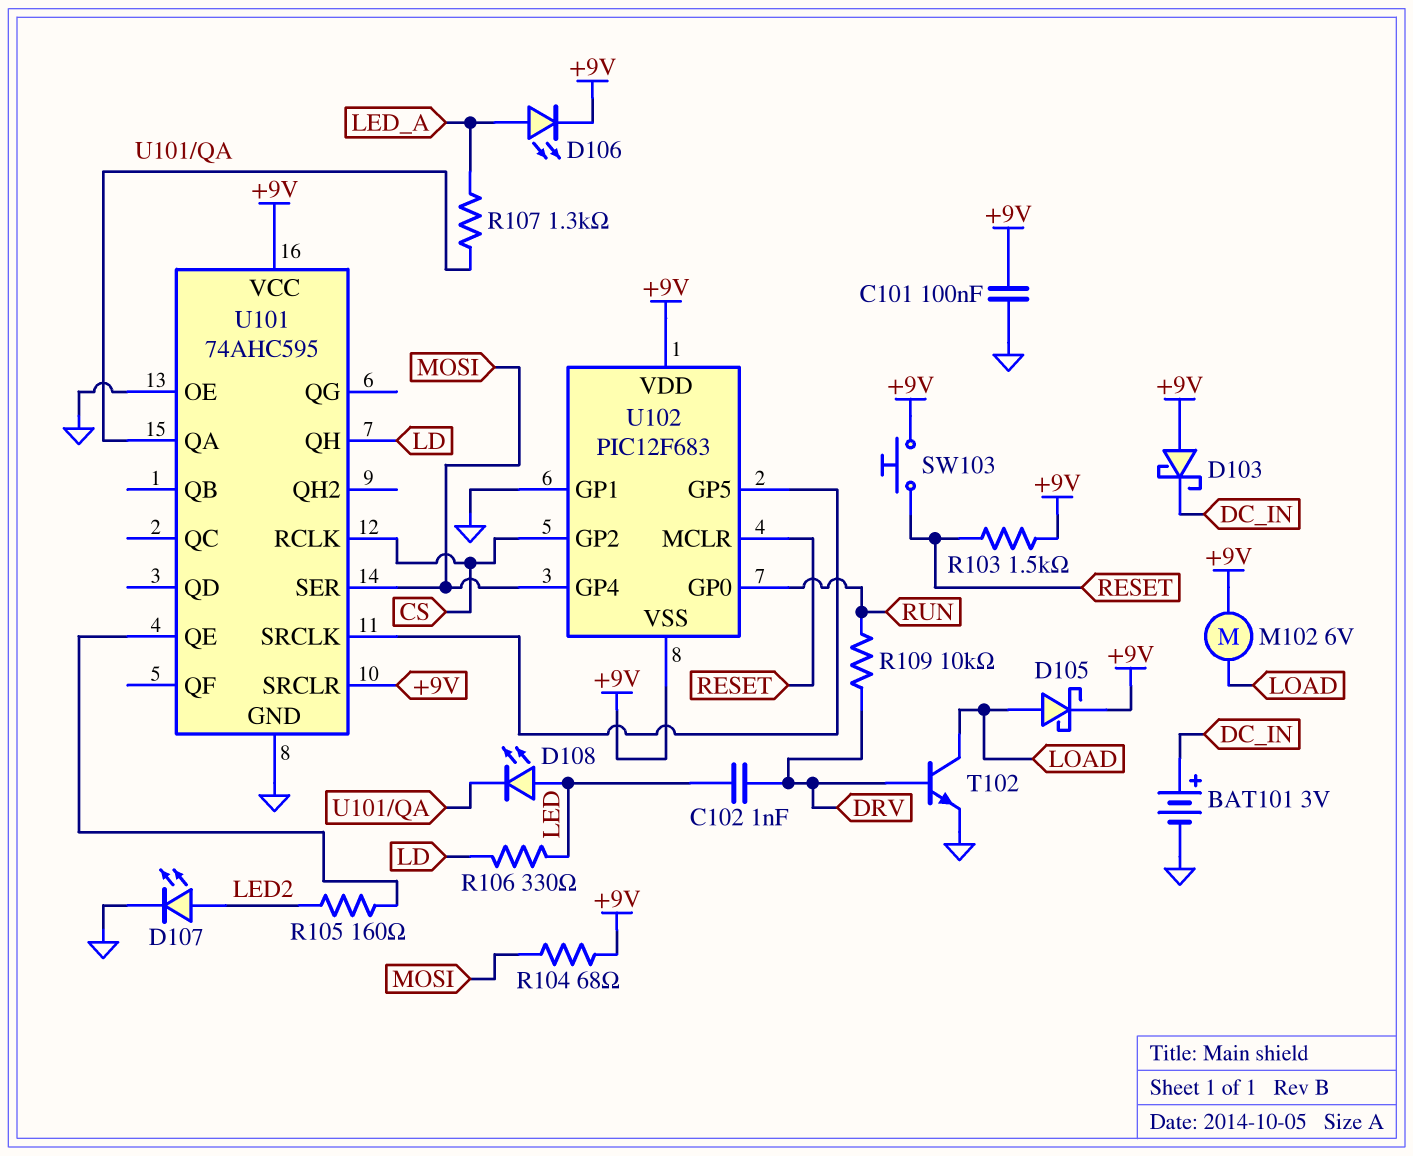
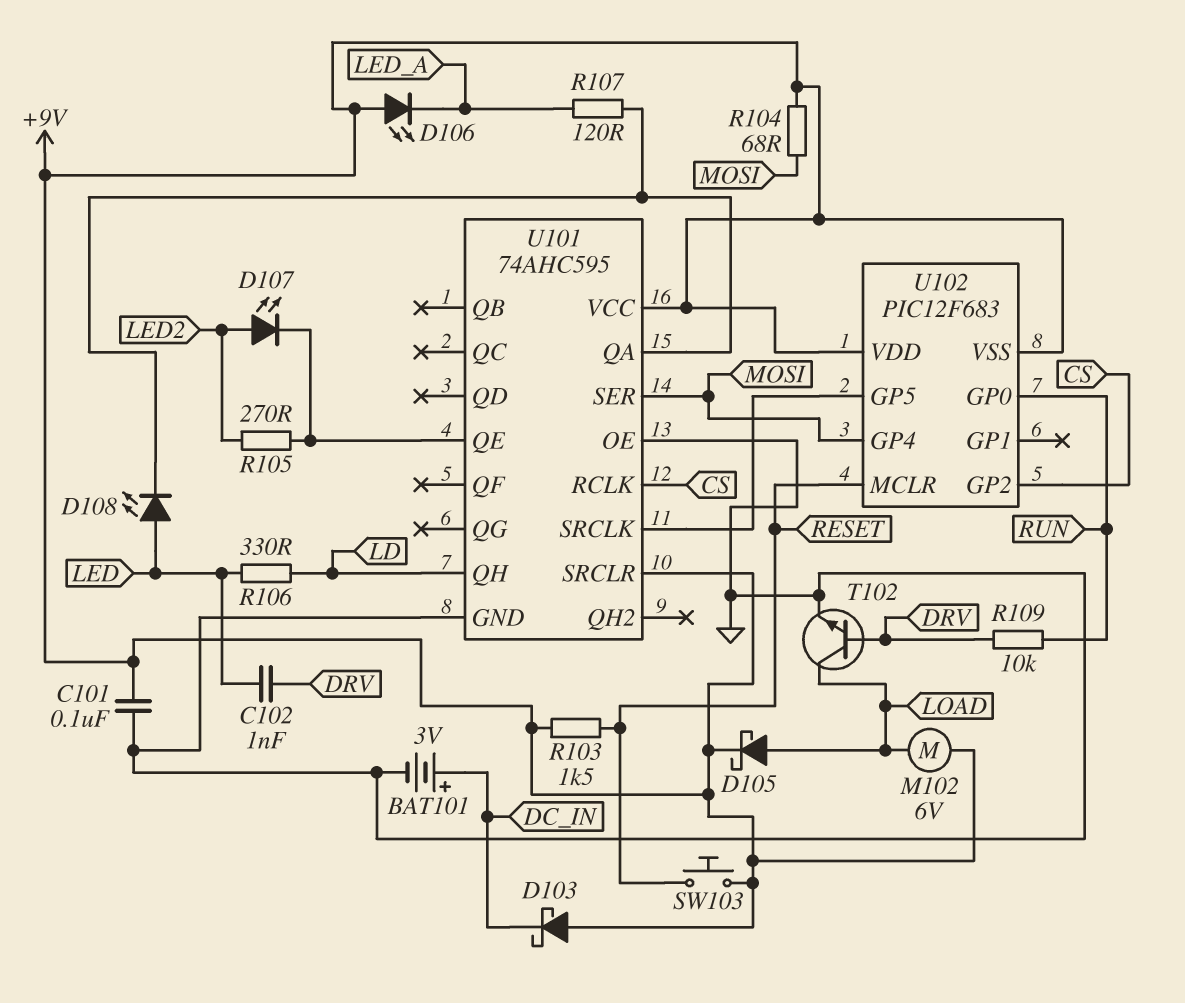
D106: LED (A LED_A, K +9V) -> LED (A +9V, K LED_A)
D107: LED (A LED2, K GND) -> LED (A LED2, K U101/QE)
R105: 160 (LED2, U101/QE) -> 270 (LED2, U101/QE)
R107: 1.3k (LED_A, U101/QA) -> 120 (LED_A, U101/QA)
U102 pin GP1: GND -> none

